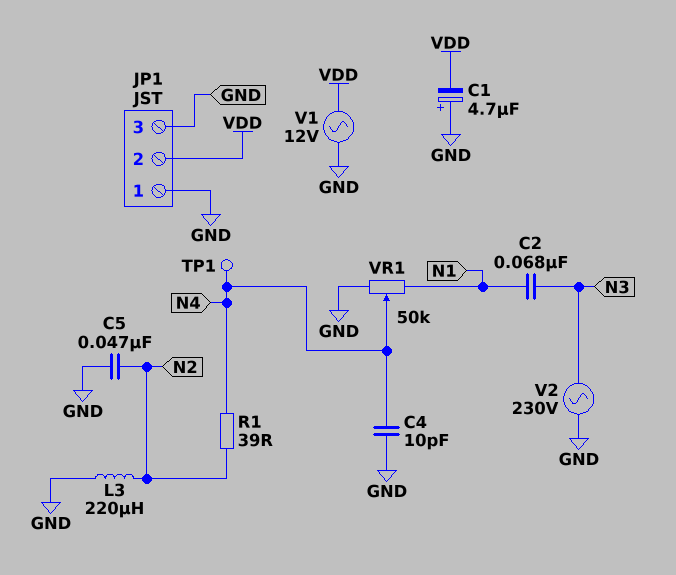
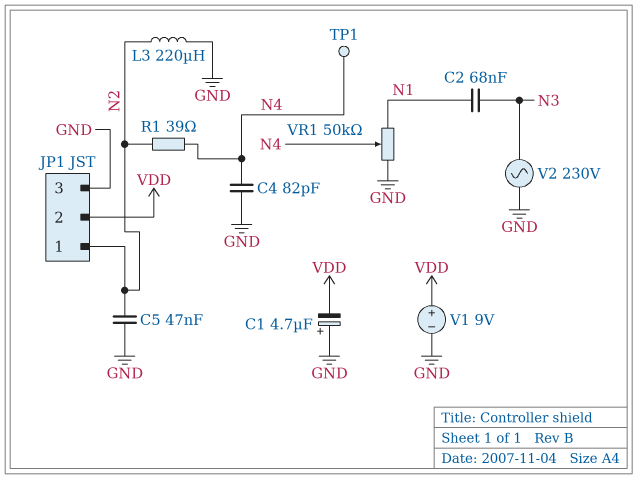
C4: 10pF (GND, N4) -> 82pF (GND, N4)
JP1 pin 1: GND -> N2
V1: AC 12V (GND, VDD) -> 9V (plus VDD, minus GND)

